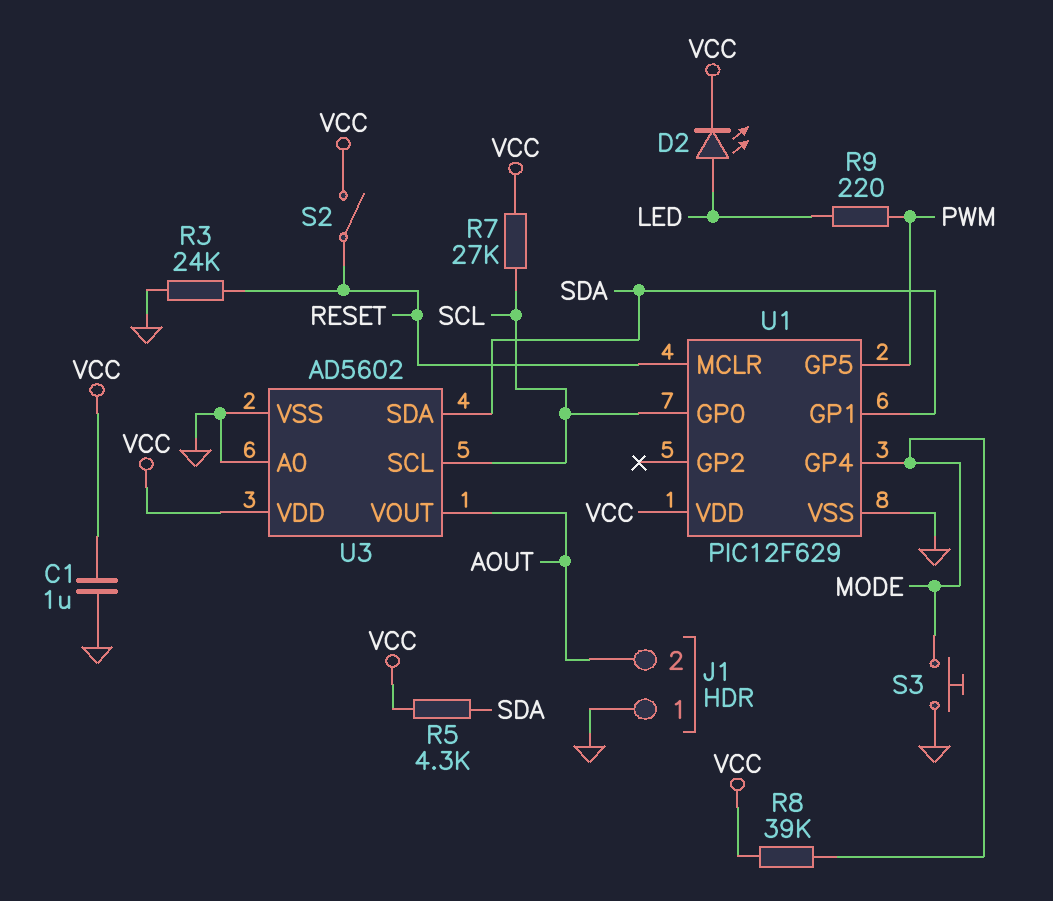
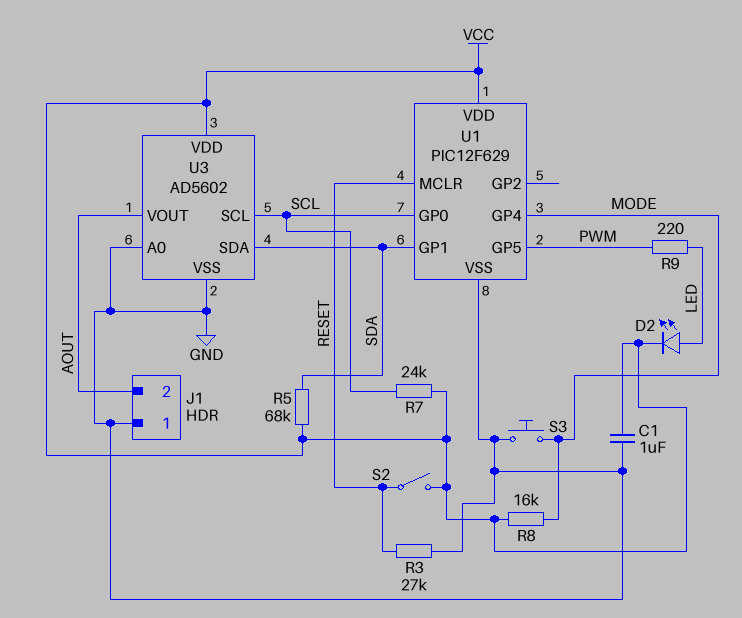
R3: 24k (GND, RESET) -> 27k (GND, RESET)
R5: 4.3k (SDA, VCC) -> 68k (SDA, VCC)
R7: 27k (SCL, VCC) -> 24k (SCL, VCC)
R8: 39k (MODE, VCC) -> 16k (MODE, VCC)

